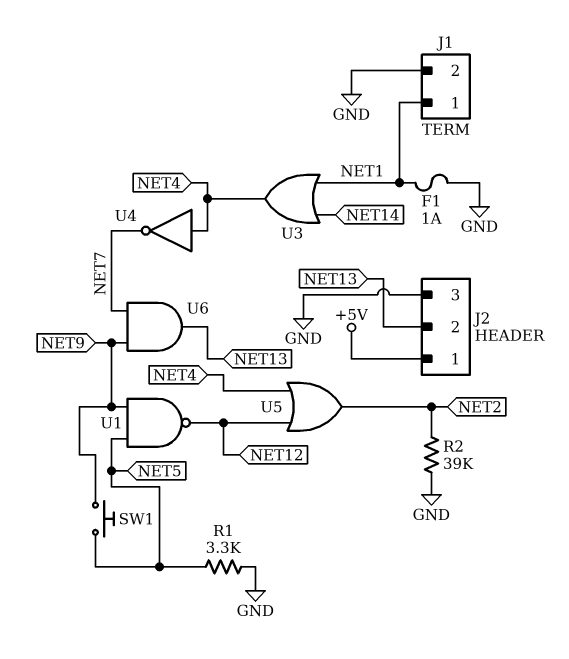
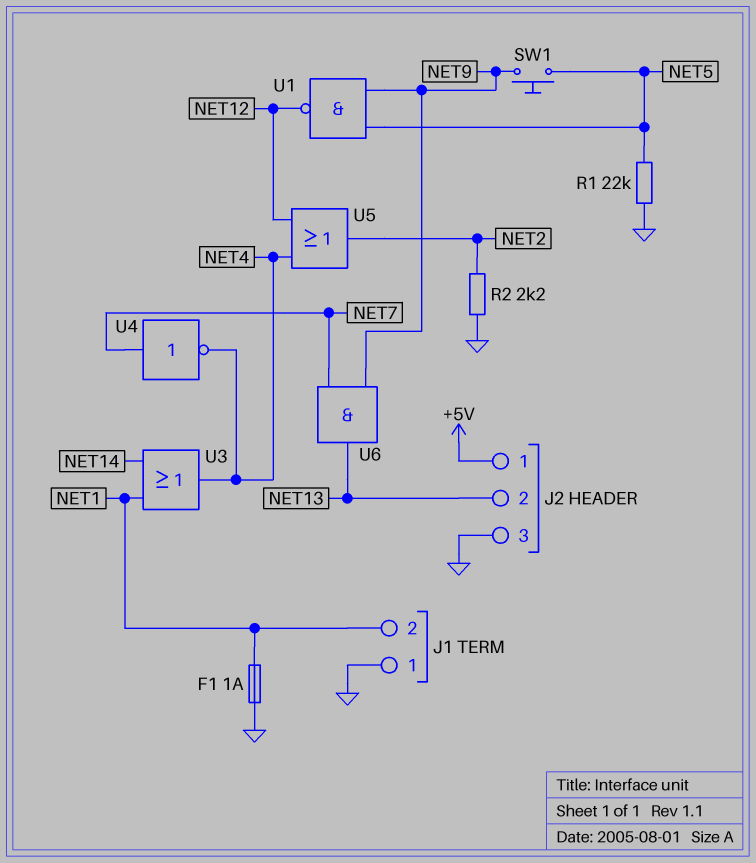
J1 pin 1: NET1 -> GND
J1 pin 2: GND -> NET1
R1: 3.3k (GND, NET5) -> 22k (GND, NET5)
R2: 39k (GND, NET2) -> 2.2k (GND, NET2)
U4: NOT (in NET4, out NET7) -> NOT (in NET7, out NET4)

